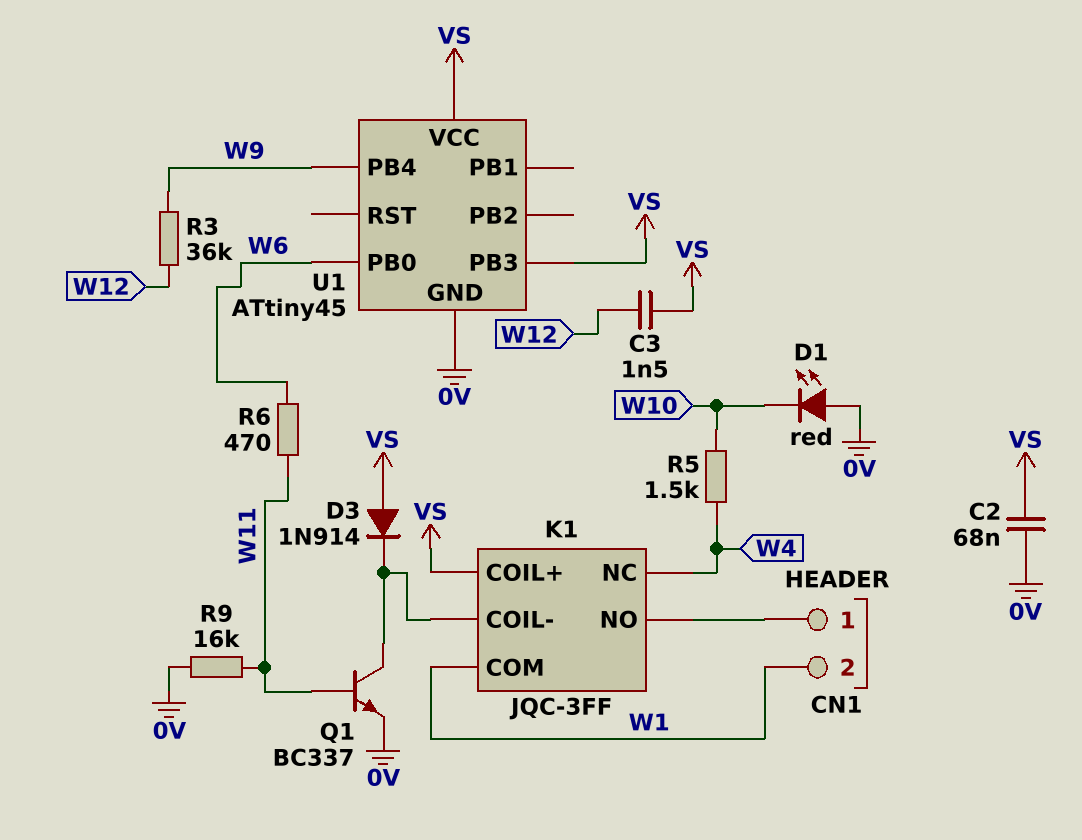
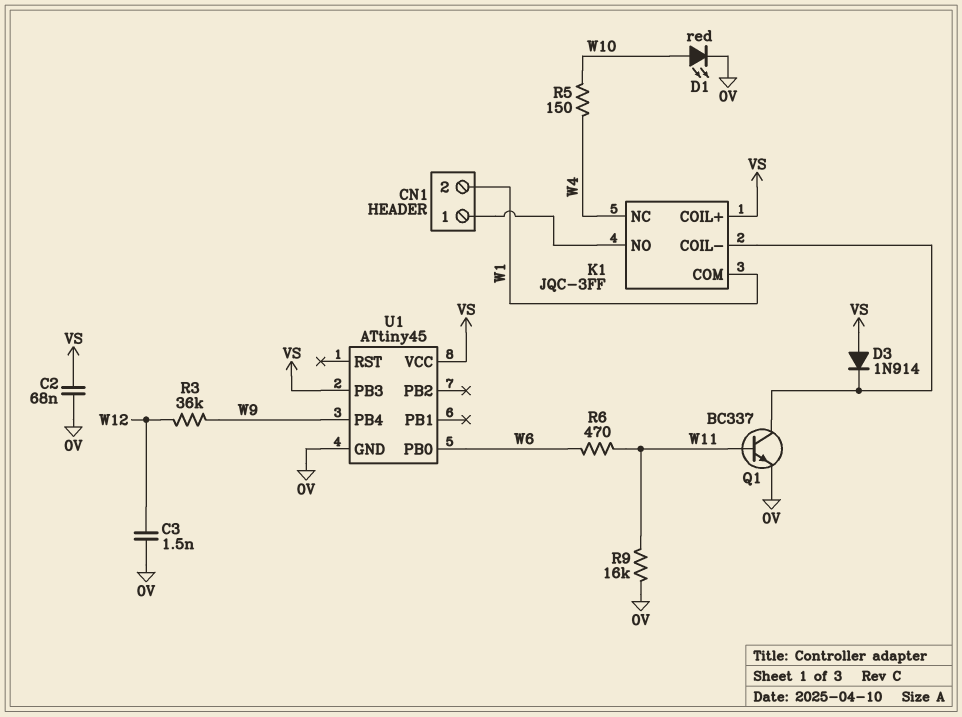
C3: 1.5nF (VS, W12) -> 1.5nF (0V, W12)
D1: LED red (A 0V, K W10) -> LED red (A W10, K 0V)
R5: 1.5k (W4, W10) -> 150 (W4, W10)

